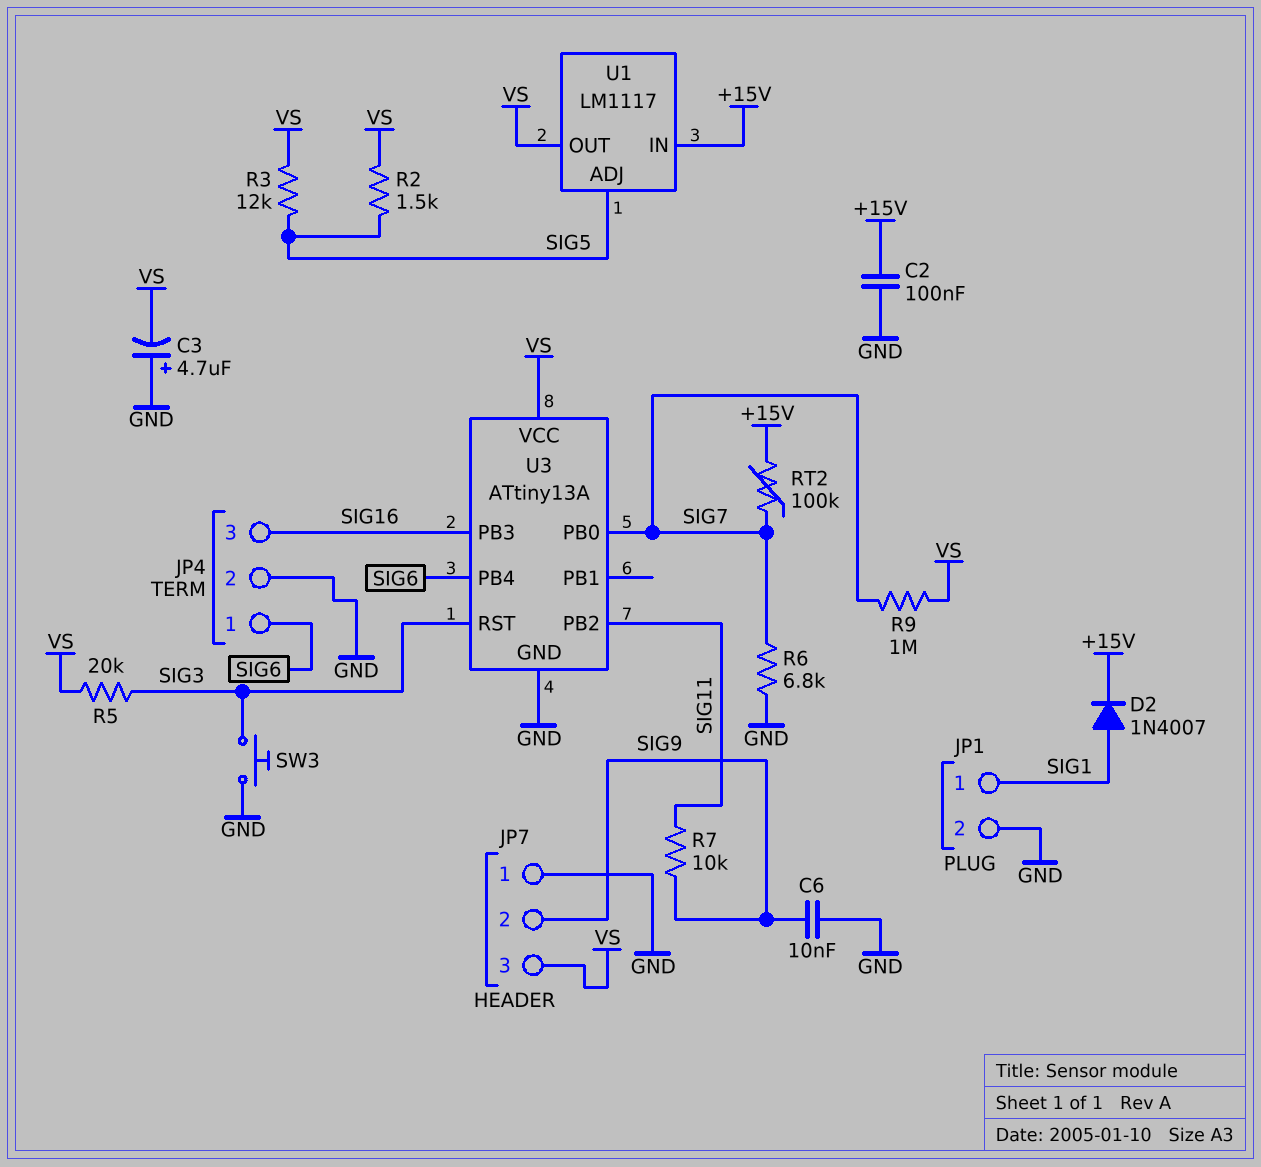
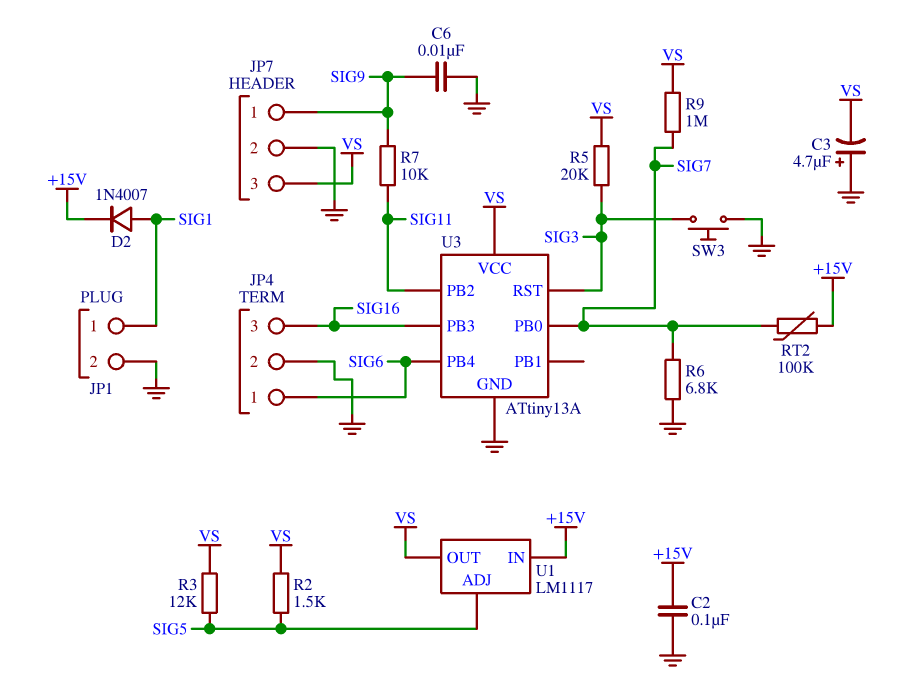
JP7 pin 1: GND -> SIG9
JP7 pin 2: SIG9 -> GND

